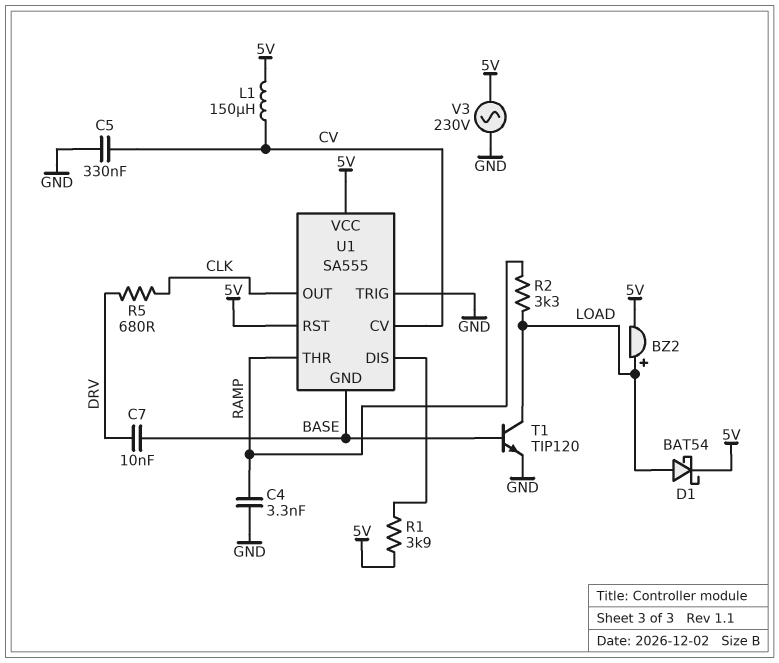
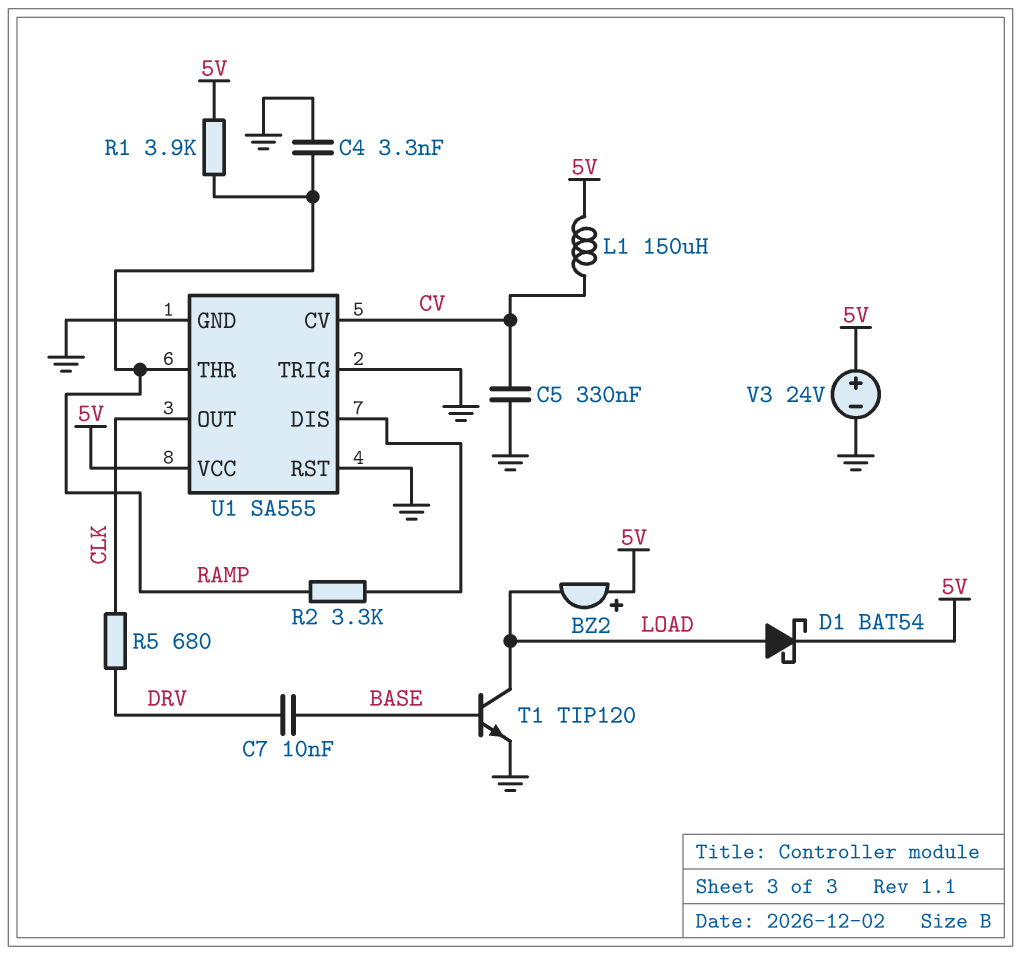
BZ2: buzzer (plus LOAD, minus 5V) -> buzzer (plus 5V, minus LOAD)
R1: 3.9k (5V, U1/DIS) -> 3.9k (5V, RAMP)
R2: 3.3k (LOAD, RAMP) -> 3.3k (RAMP, U1/DIS)
U1 pin GND: BASE -> GND
U1 pin RST: 5V -> GND
V3: AC 230V (5V, GND) -> 24V (plus 5V, minus GND)

